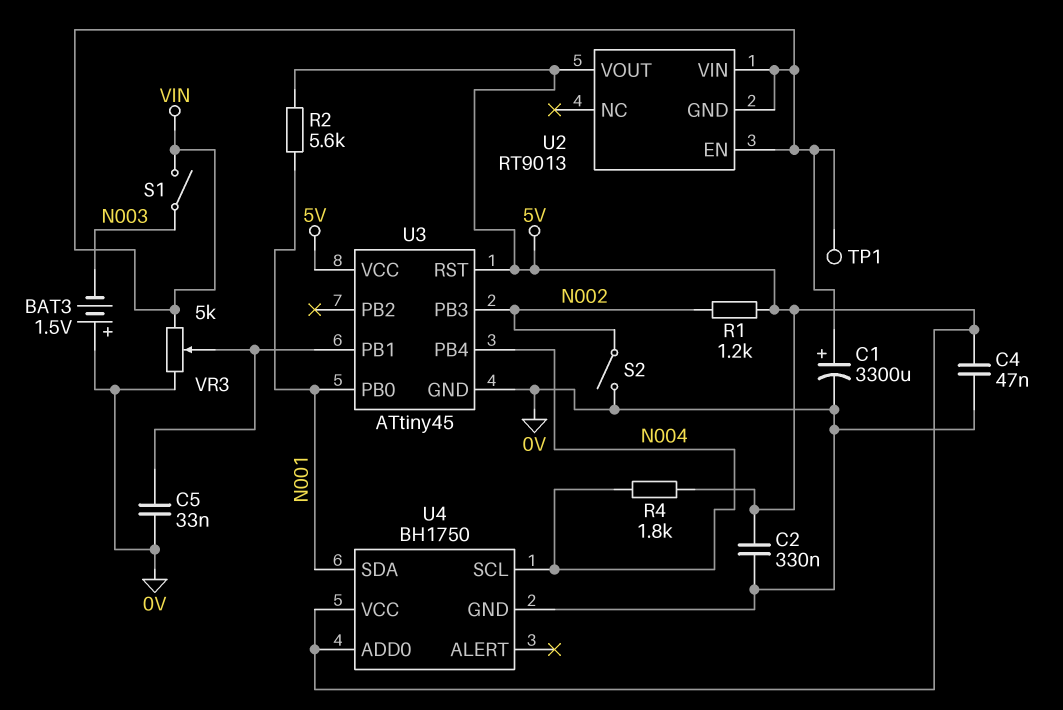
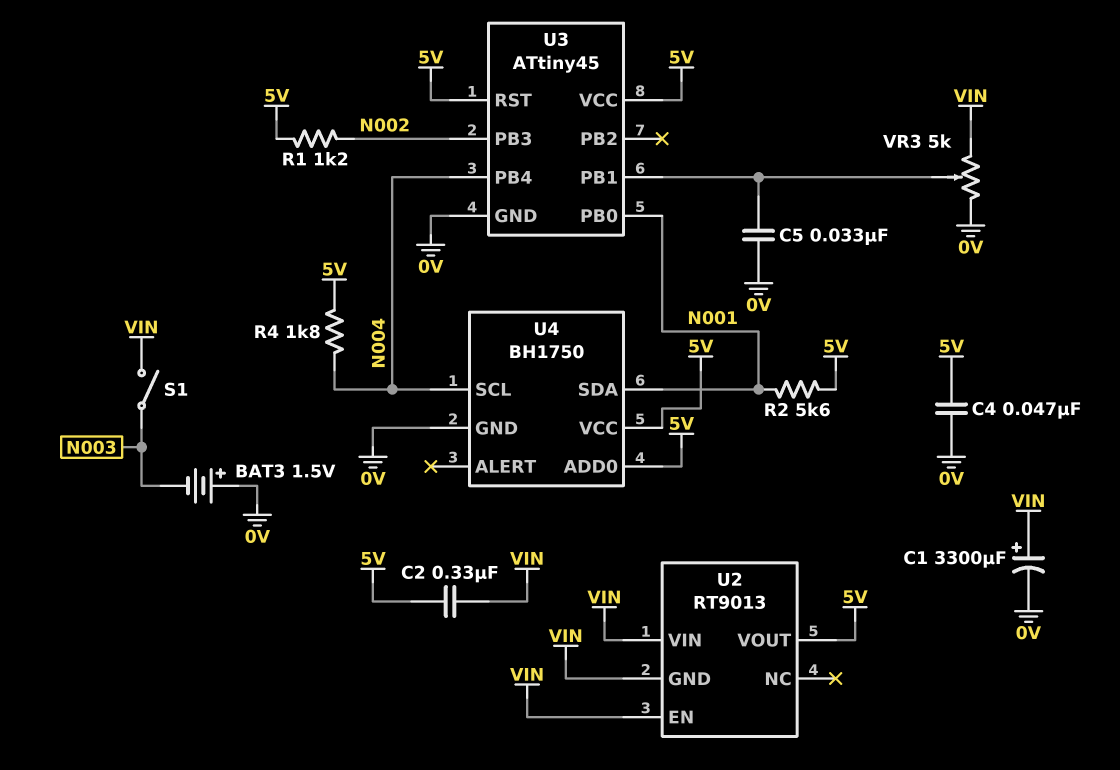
C2: 330nF (0V, 5V) -> 330nF (5V, VIN)
S2: switch (0V, N002) -> none
TP1: test point (VIN) -> none

